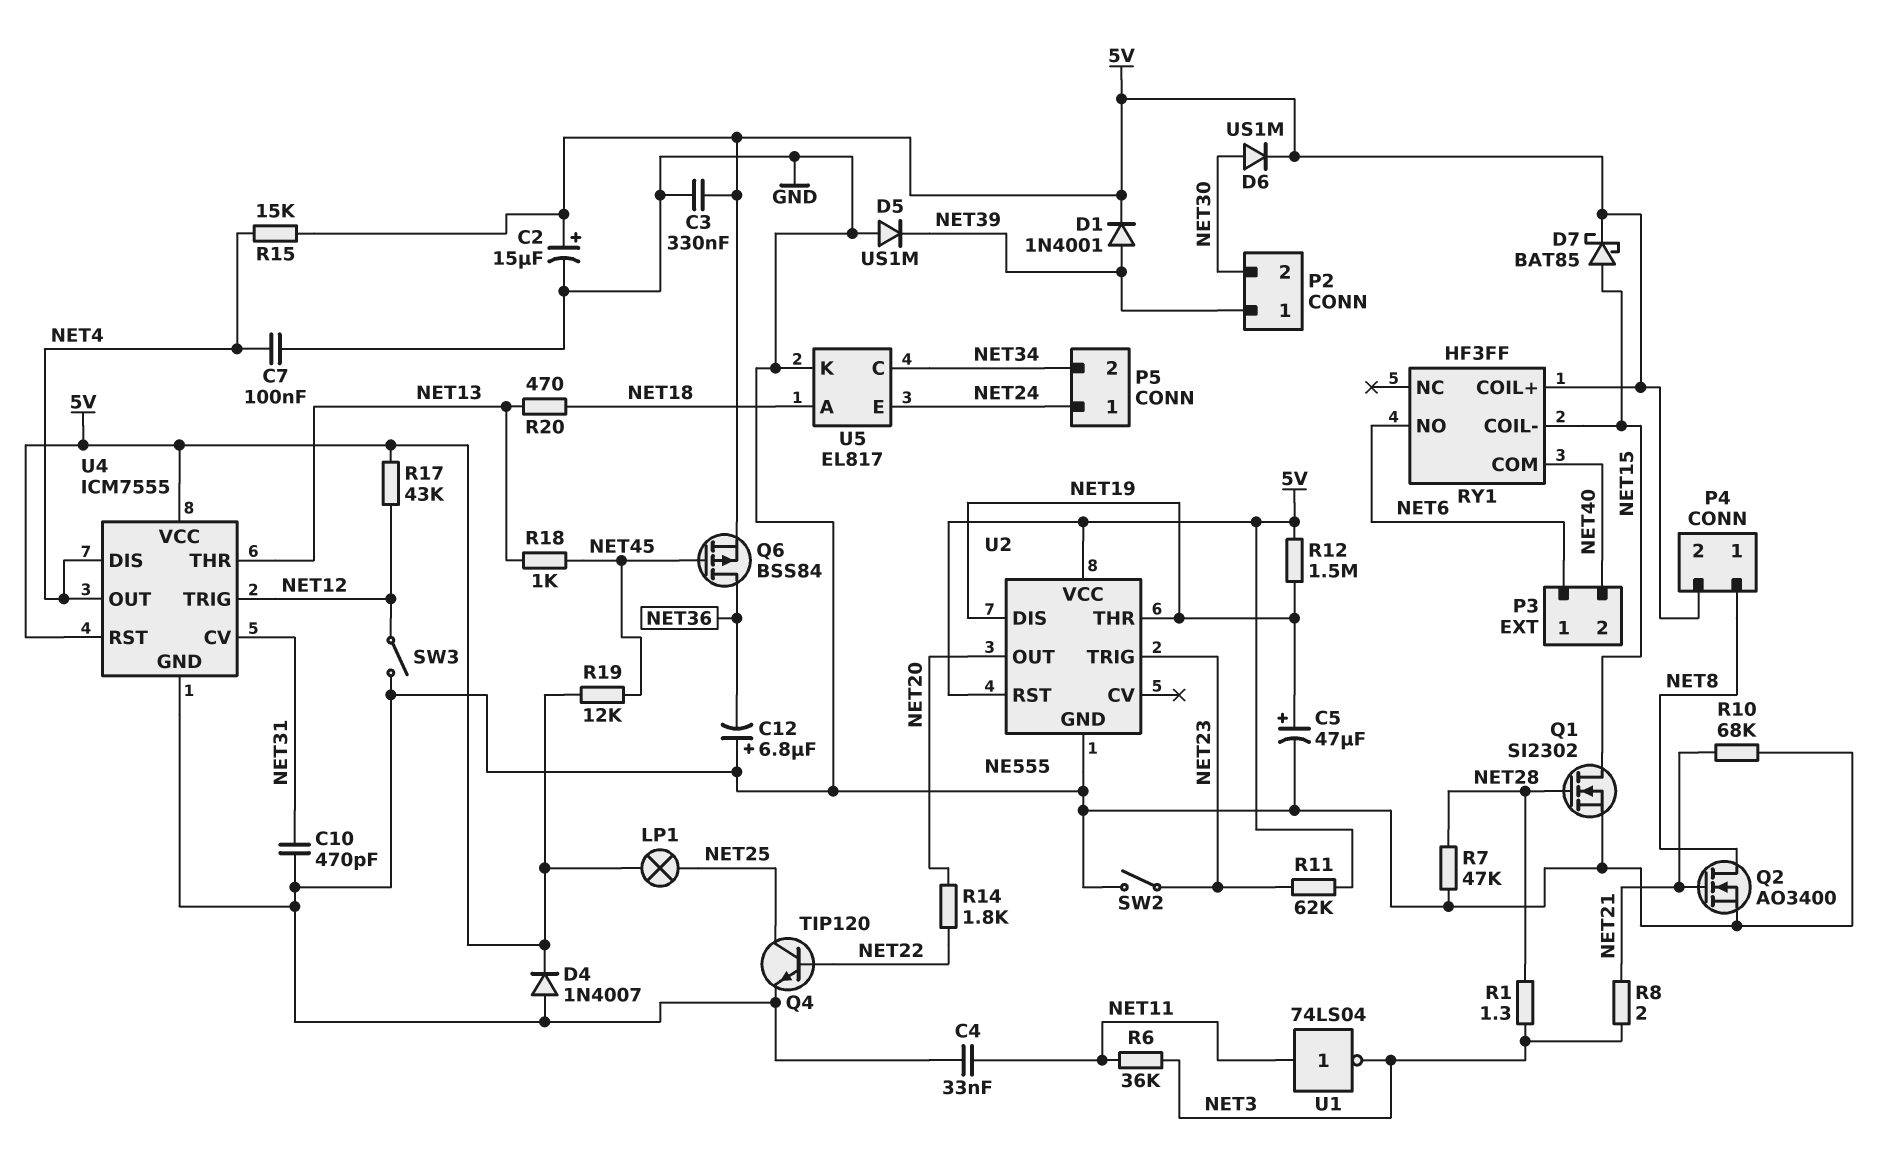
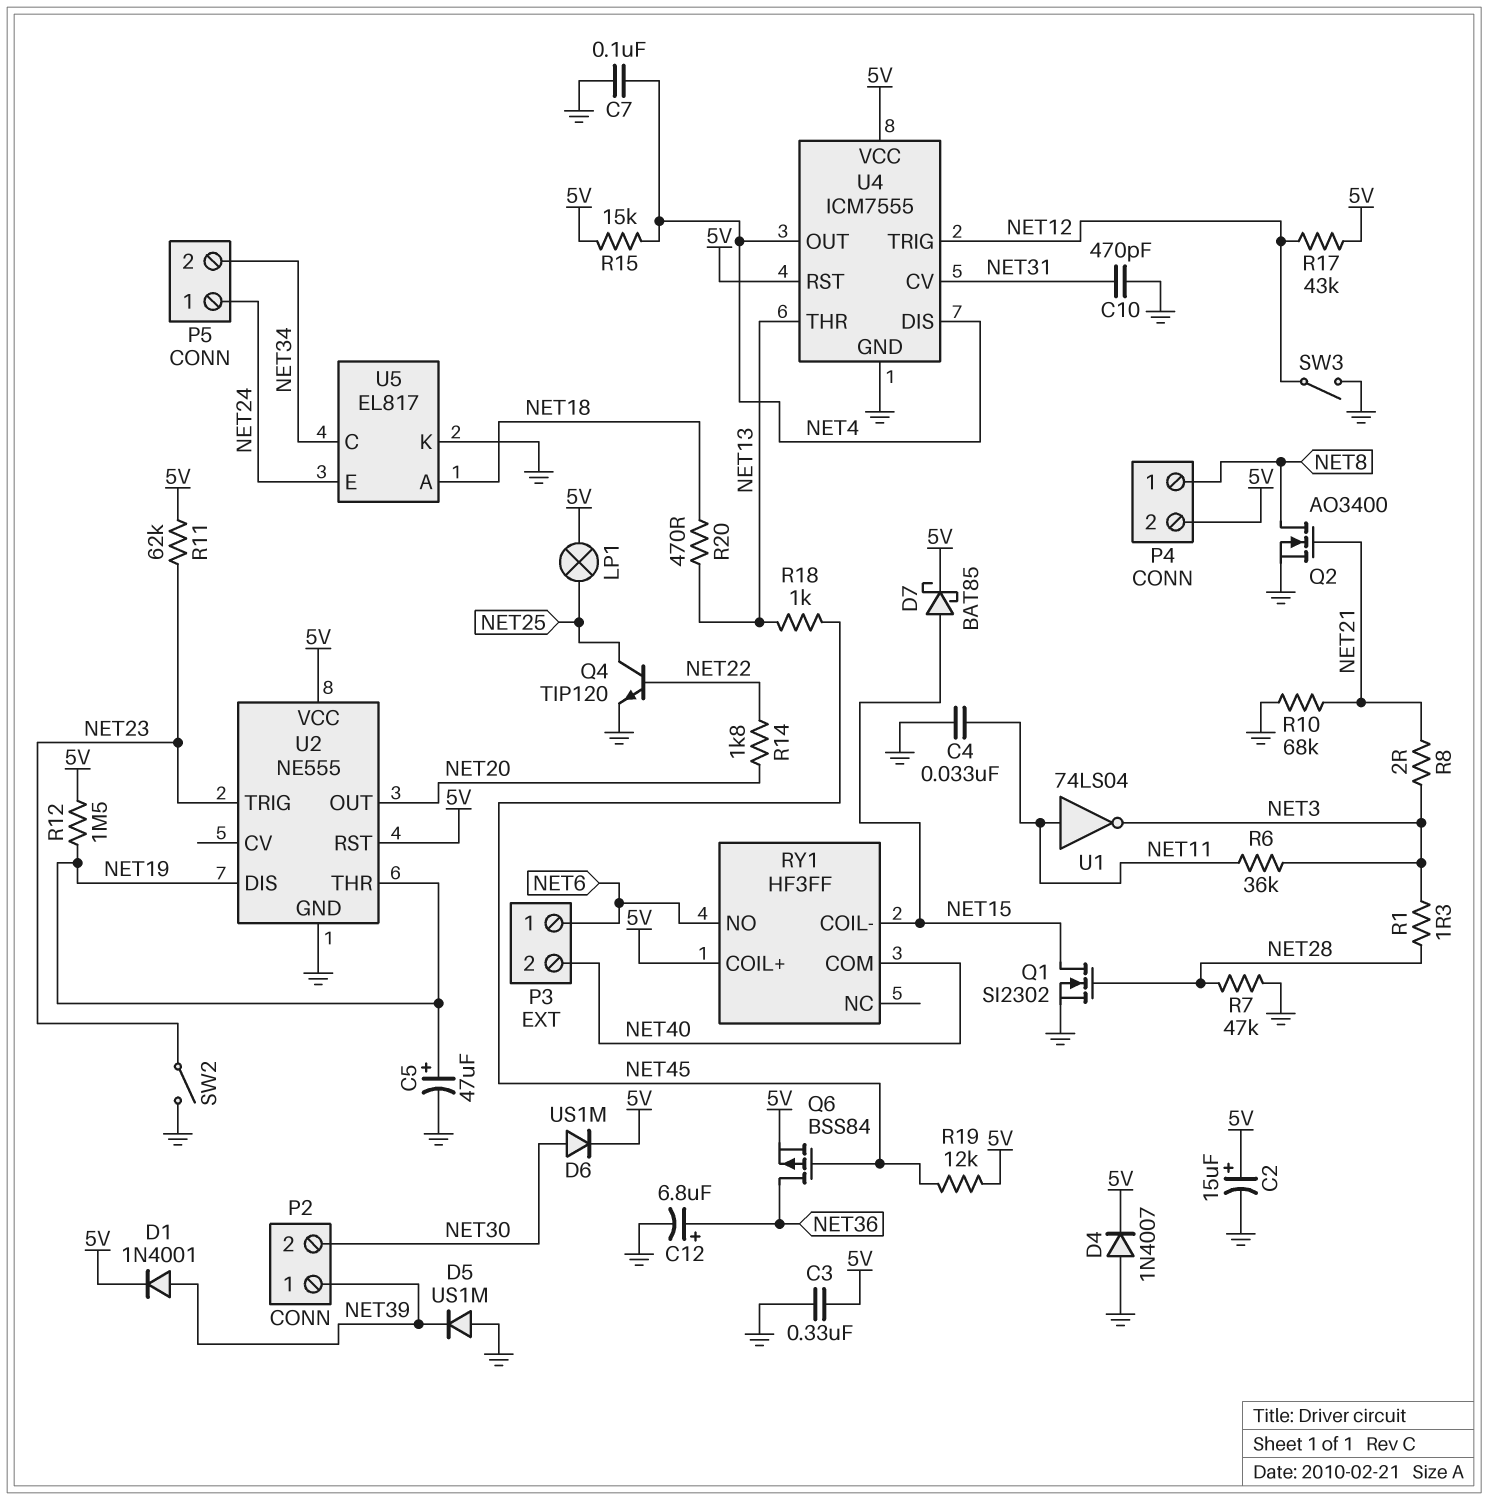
C12: 6.8uF (plus GND, minus NET36) -> 6.8uF (plus NET36, minus GND)

